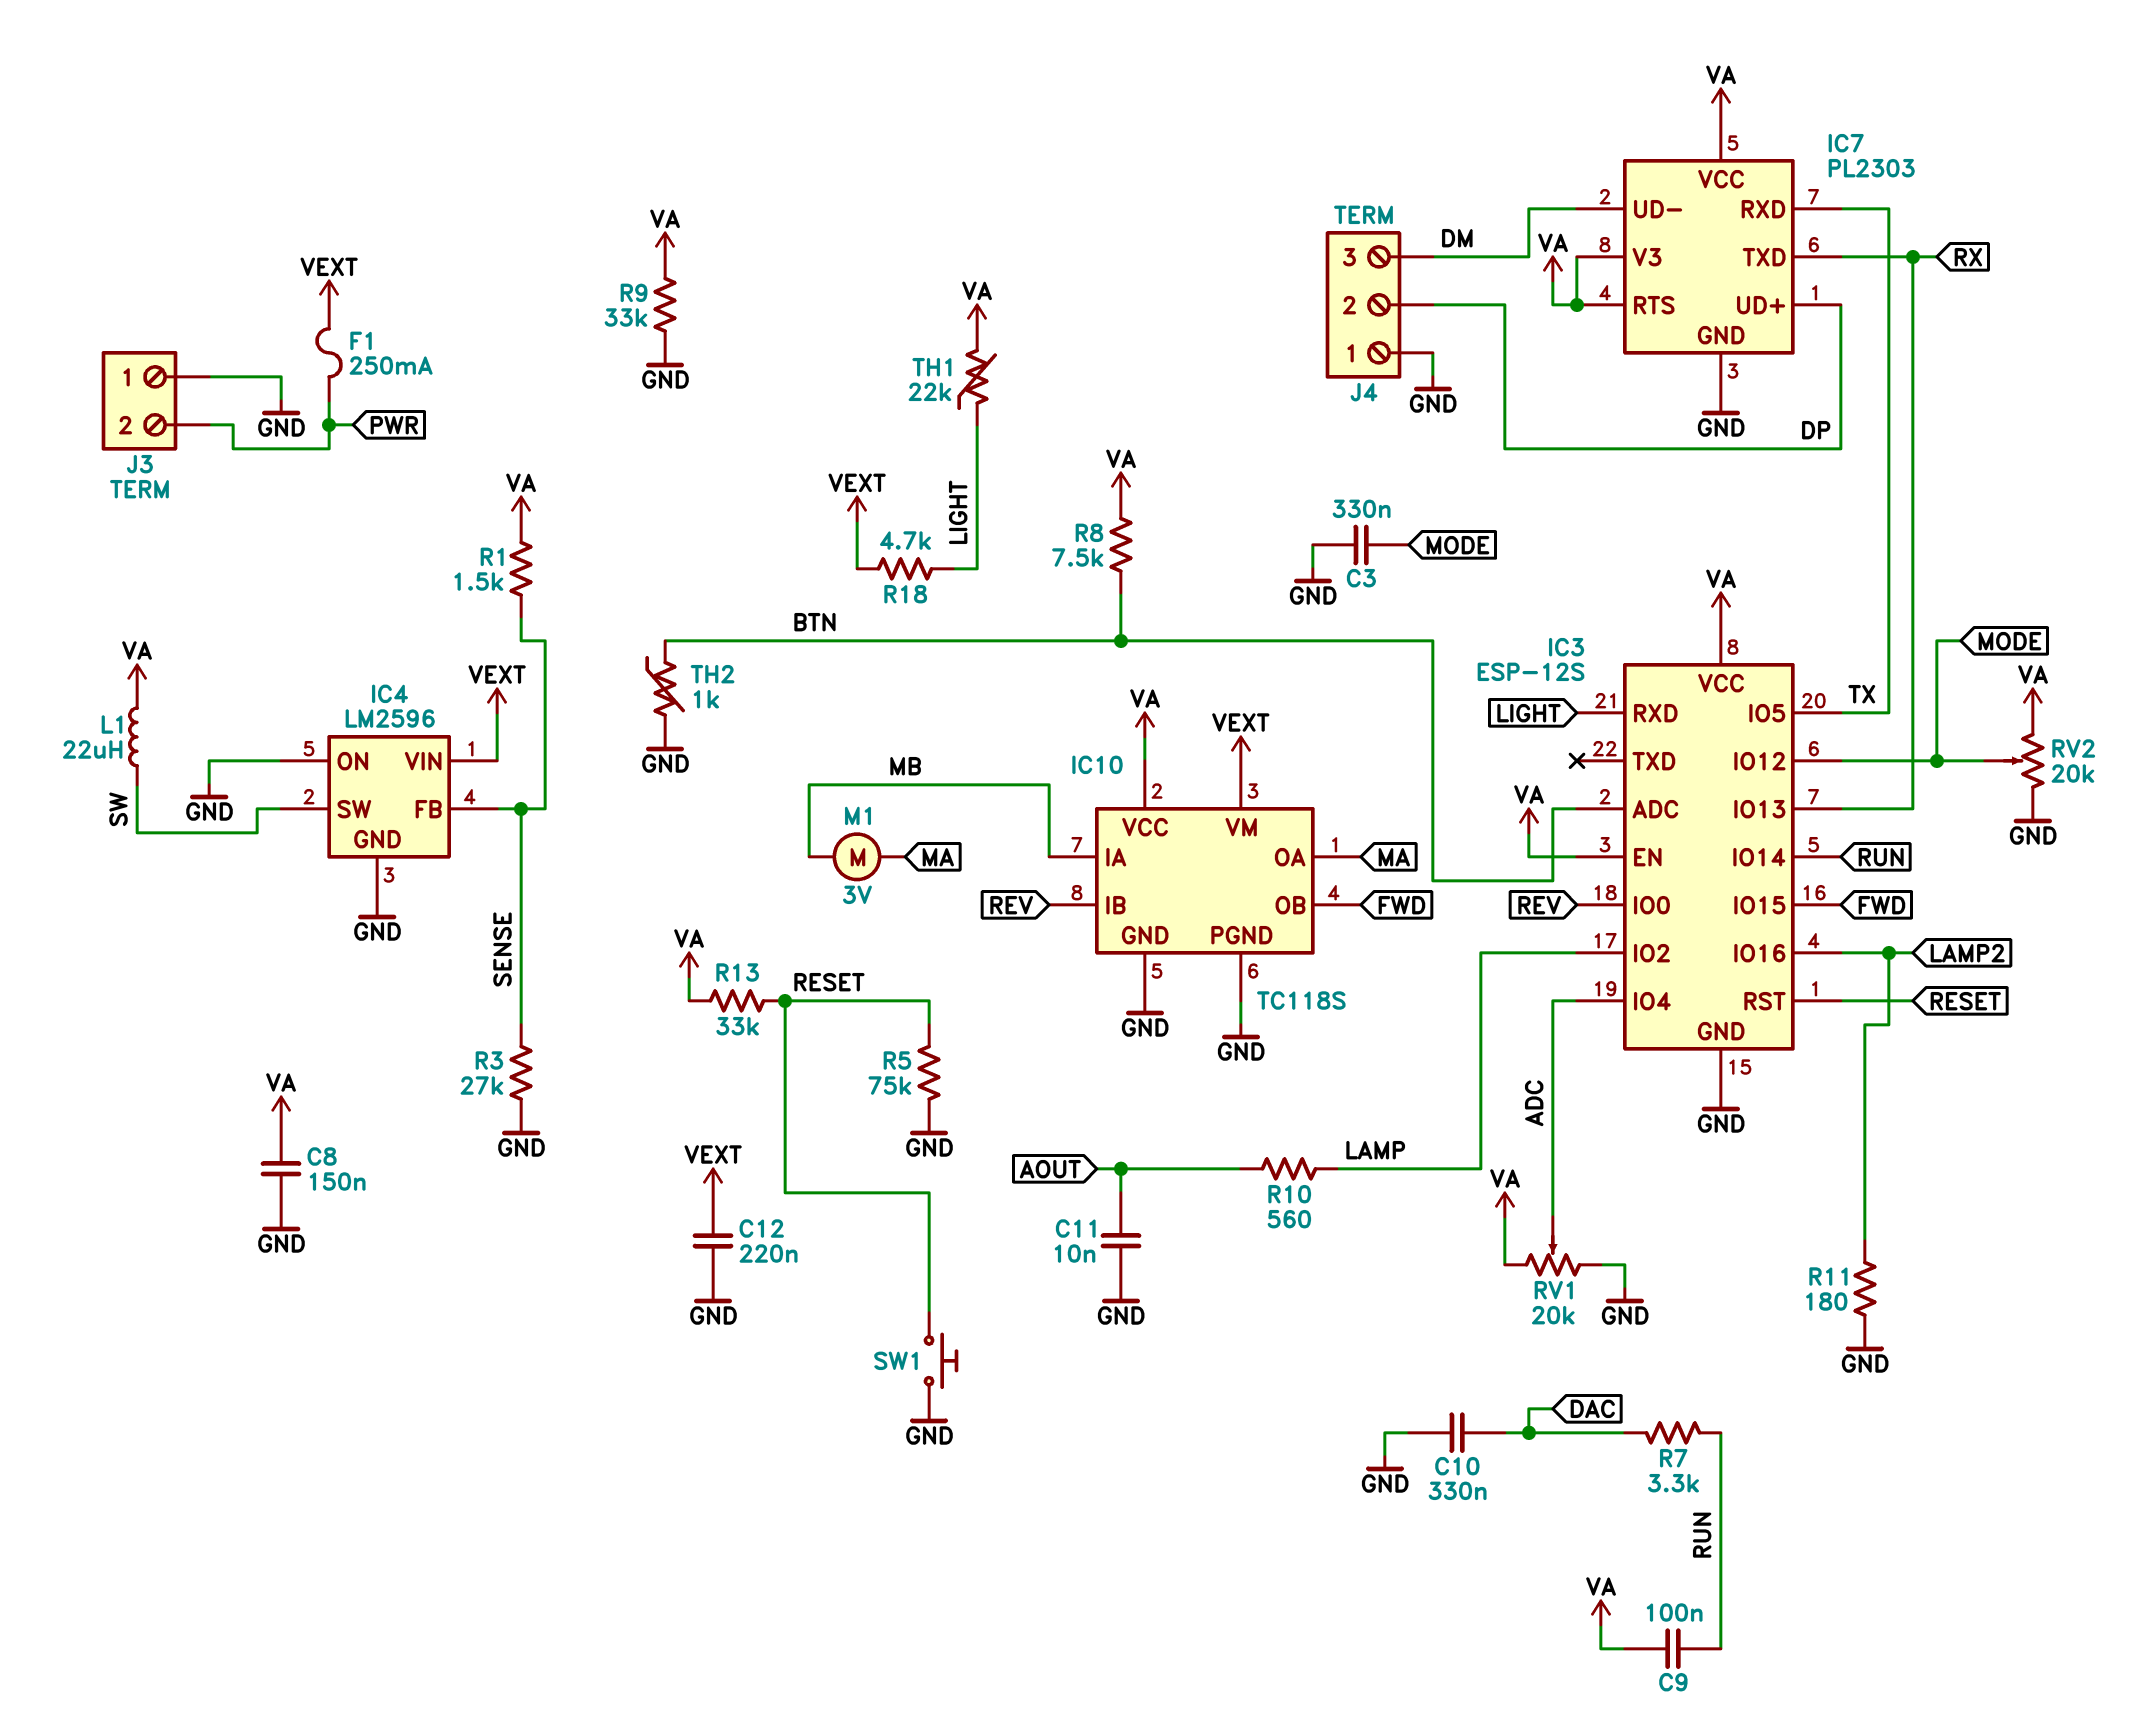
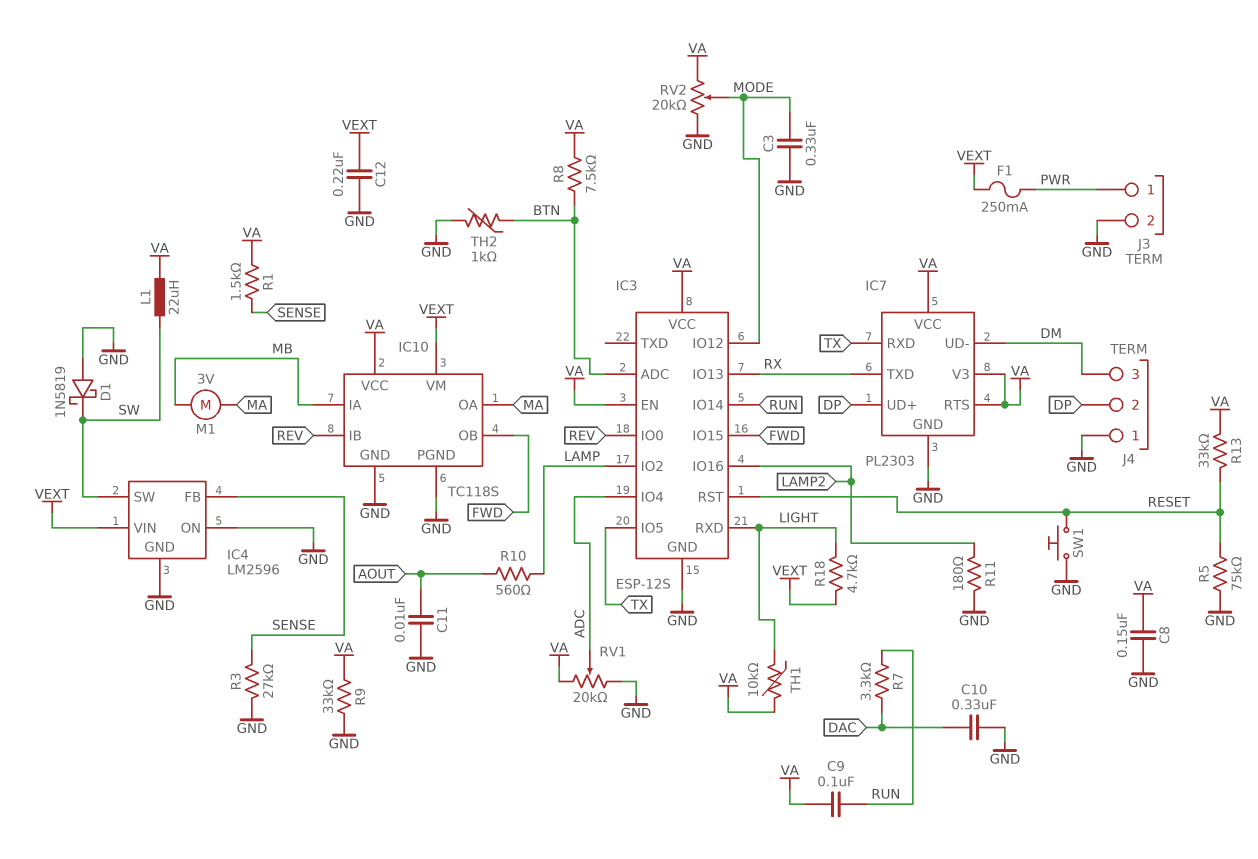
D1: none -> schottky 1N5819 (A GND, K SW)
J3 pin 1: GND -> PWR
J3 pin 2: PWR -> GND
TH1: 22k (LIGHT, VA) -> 10k (LIGHT, VA)

